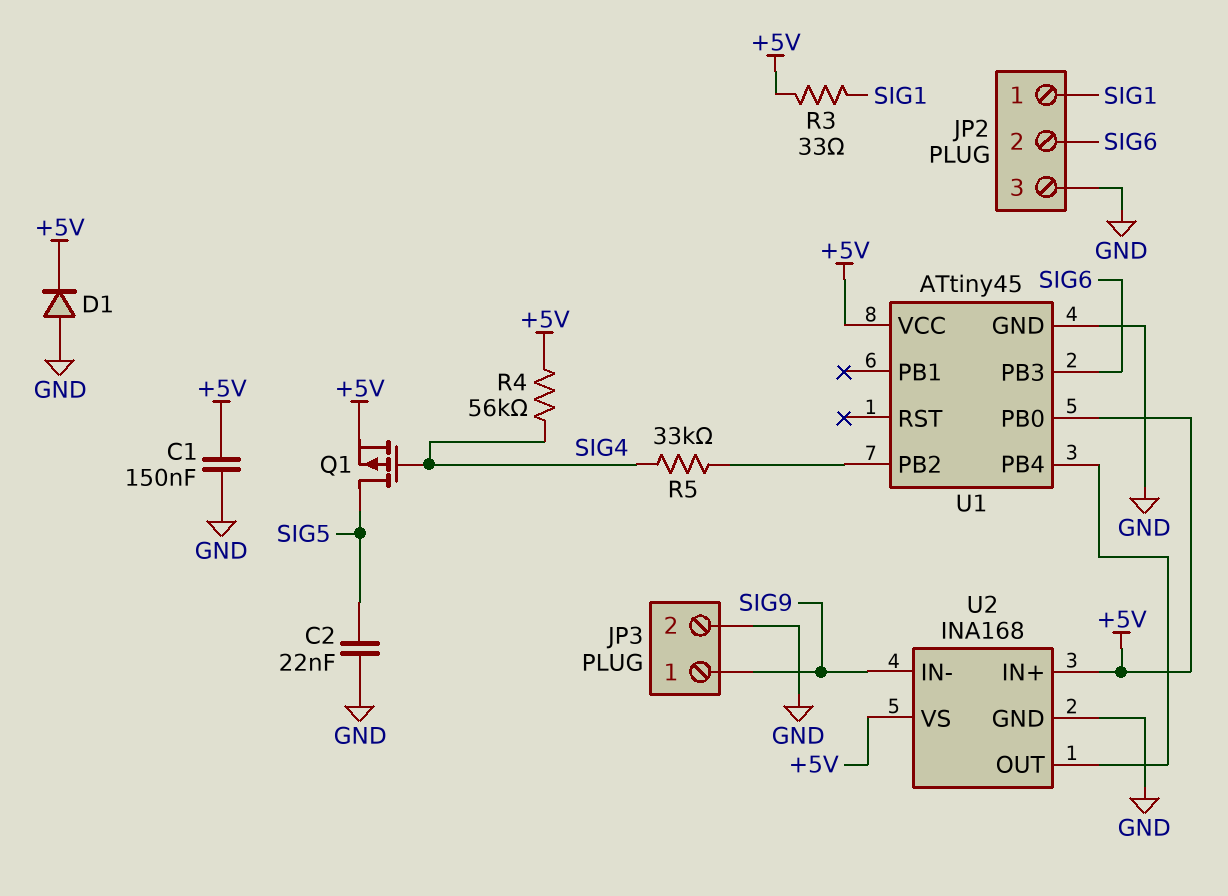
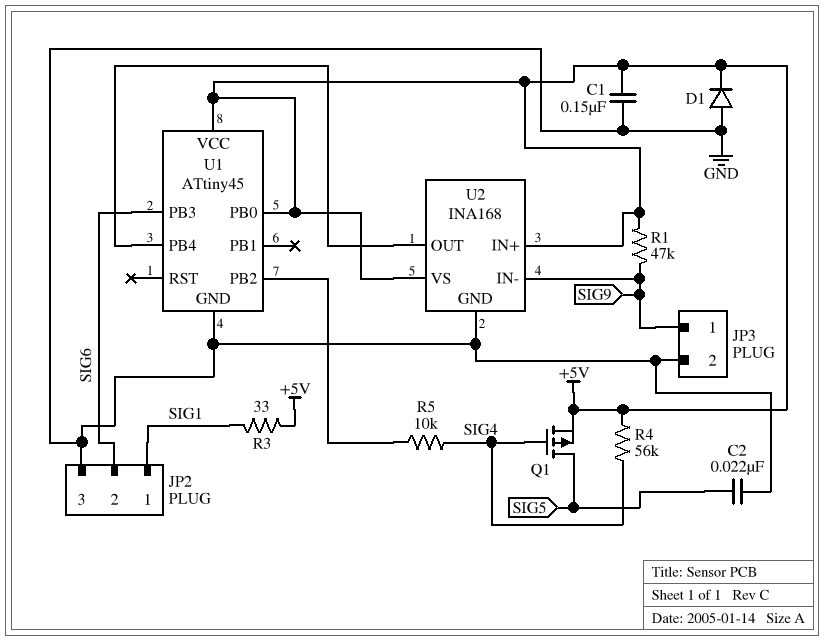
R1: none -> 47k (+5V, SIG9)
R5: 33k (SIG4, U1/PB2) -> 10k (SIG4, U1/PB2)

